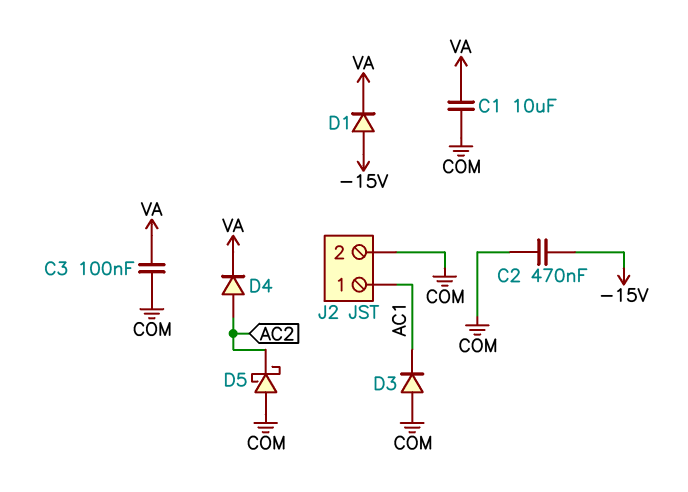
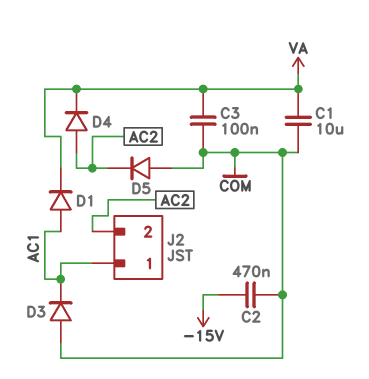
D1: diode (A -15V, K VA) -> diode (A AC1, K VA)
D5: schottky (A COM, K AC2) -> diode (A COM, K AC2)
J2 pin 2: COM -> AC2

